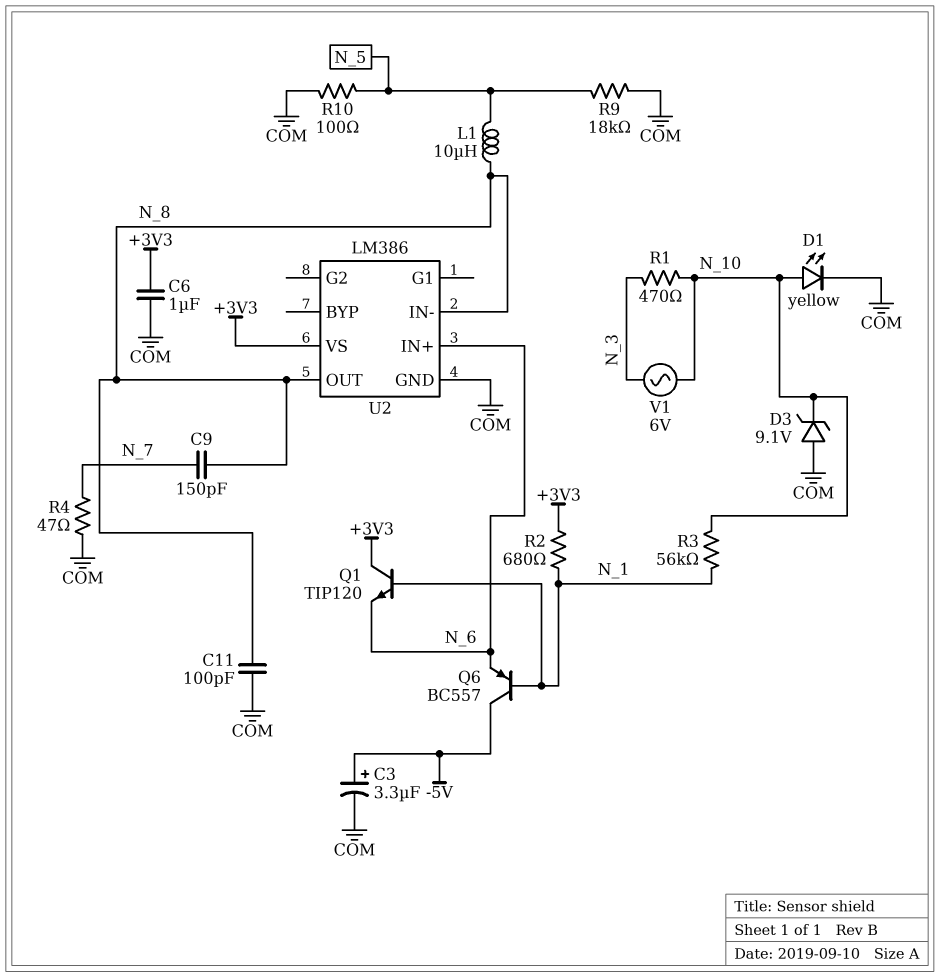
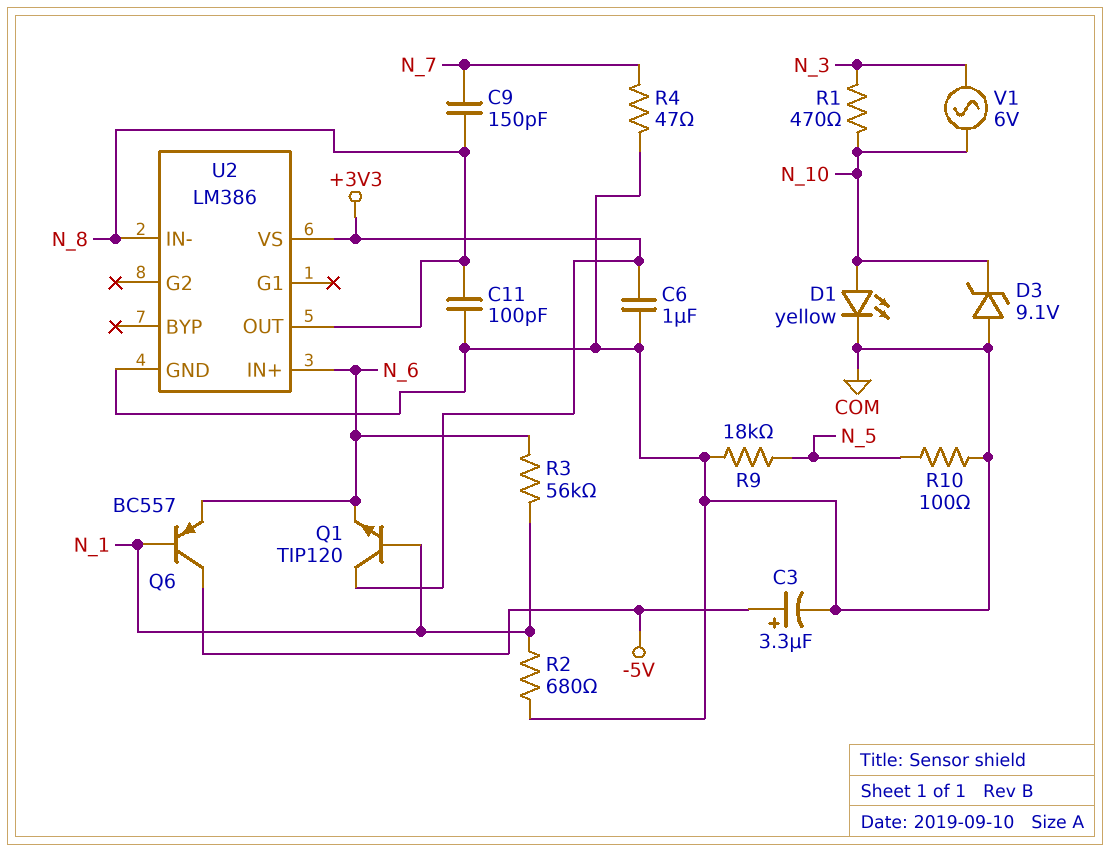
L1: 10uH (N_5, N_8) -> none
R2: 680 (+3V3, N_1) -> 680 (COM, N_1)
R3: 56k (N_1, N_10) -> 56k (N_1, N_6)

